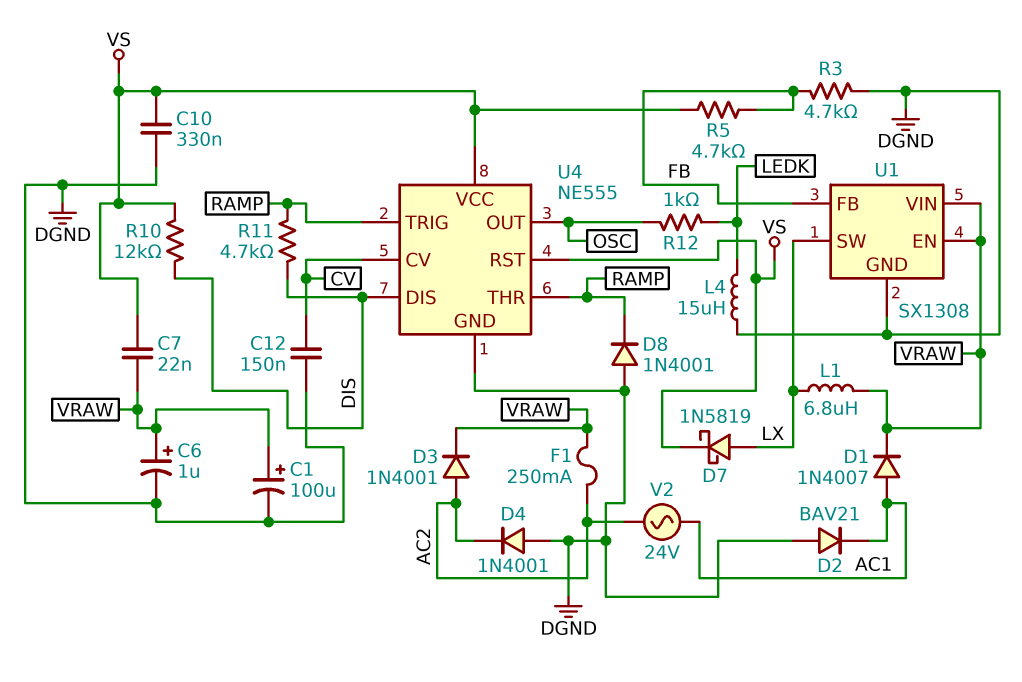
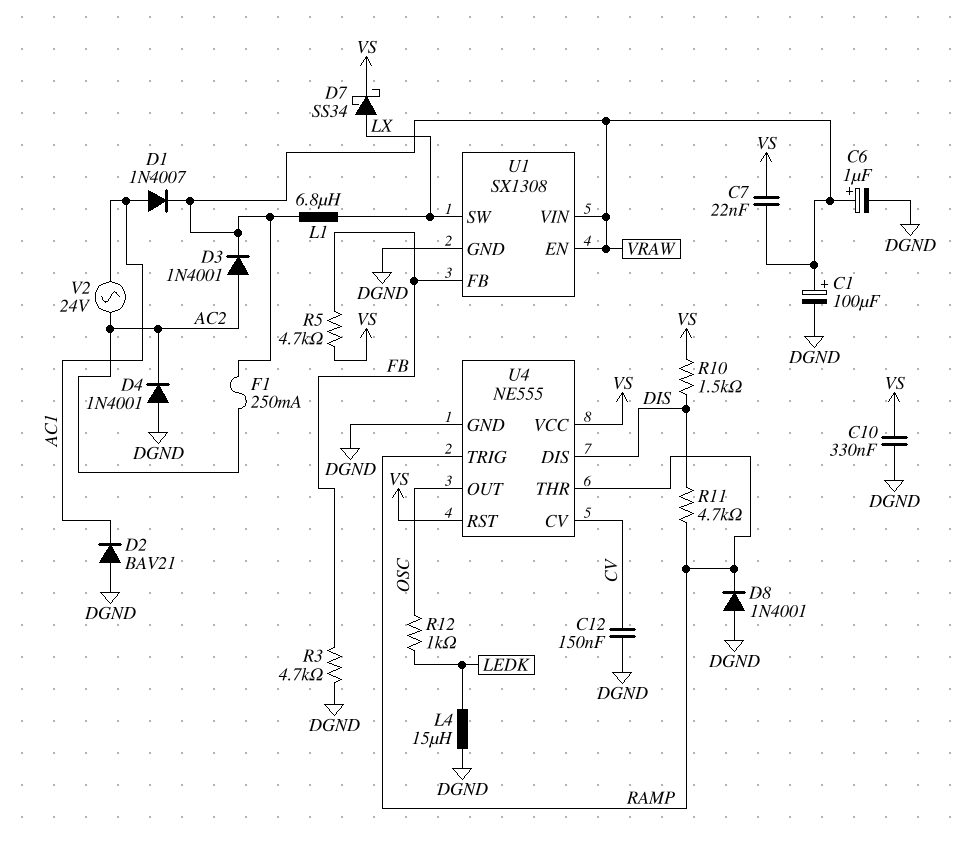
D7: schottky 1N5819 (A LX, K VS) -> schottky SS34 (A LX, K VS)
R10: 12k (DIS, VS) -> 1.5k (DIS, VS)

